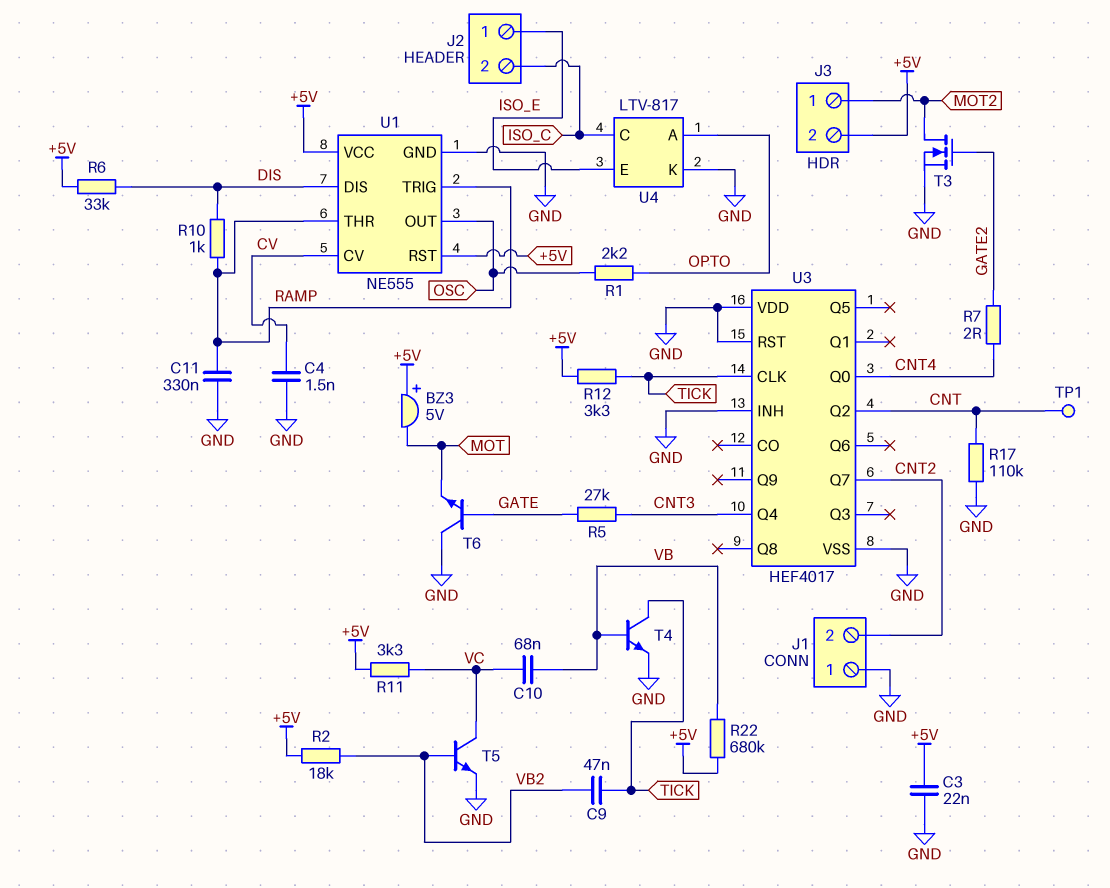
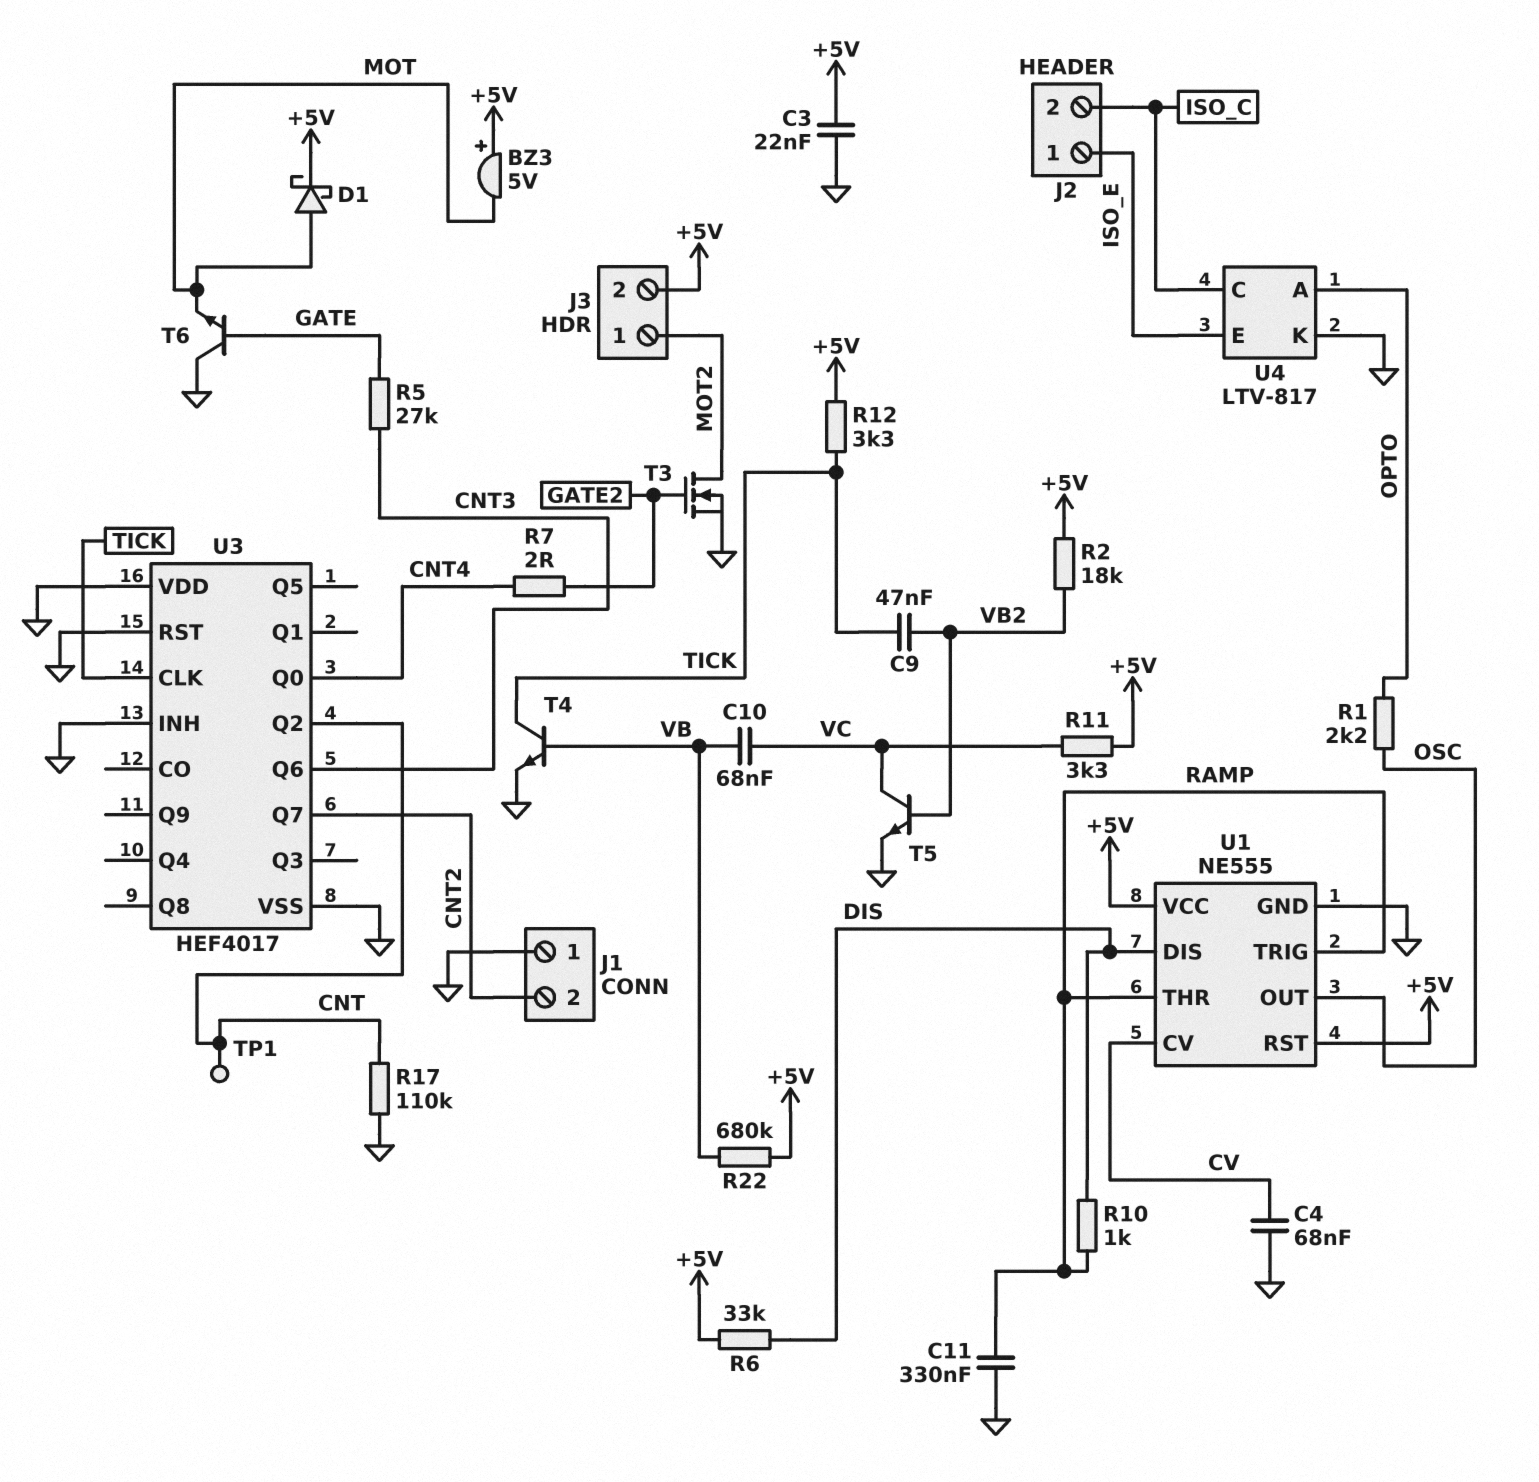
C4: 1.5nF (CV, GND) -> 68nF (CV, GND)
D1: none -> schottky (A MOT, K +5V)
U3 pin Q4: CNT3 -> none
U3 pin Q6: none -> CNT3

